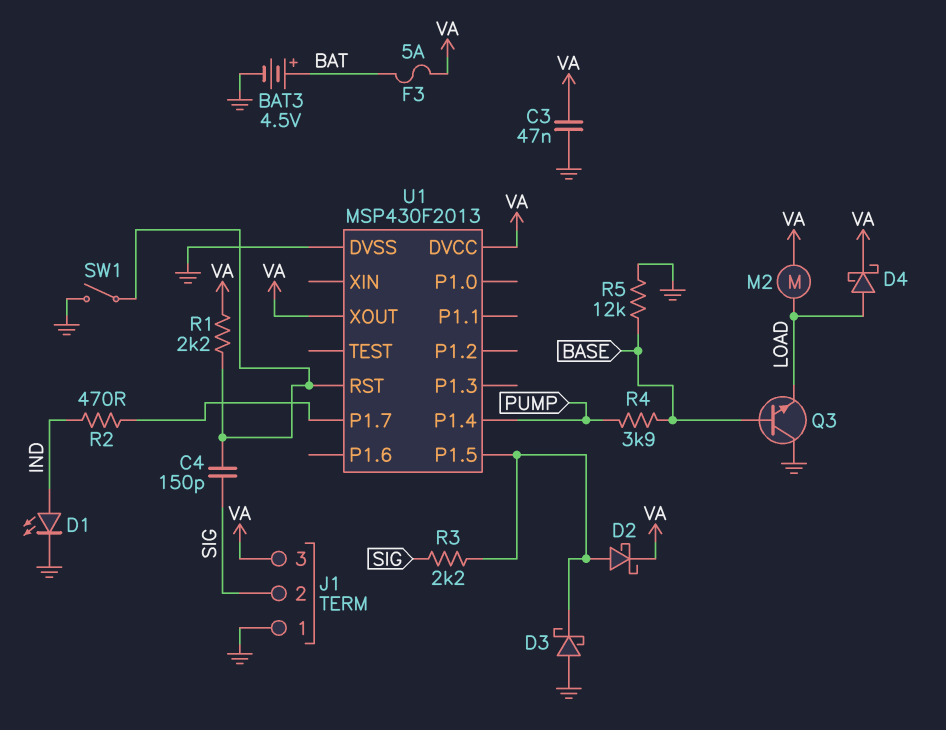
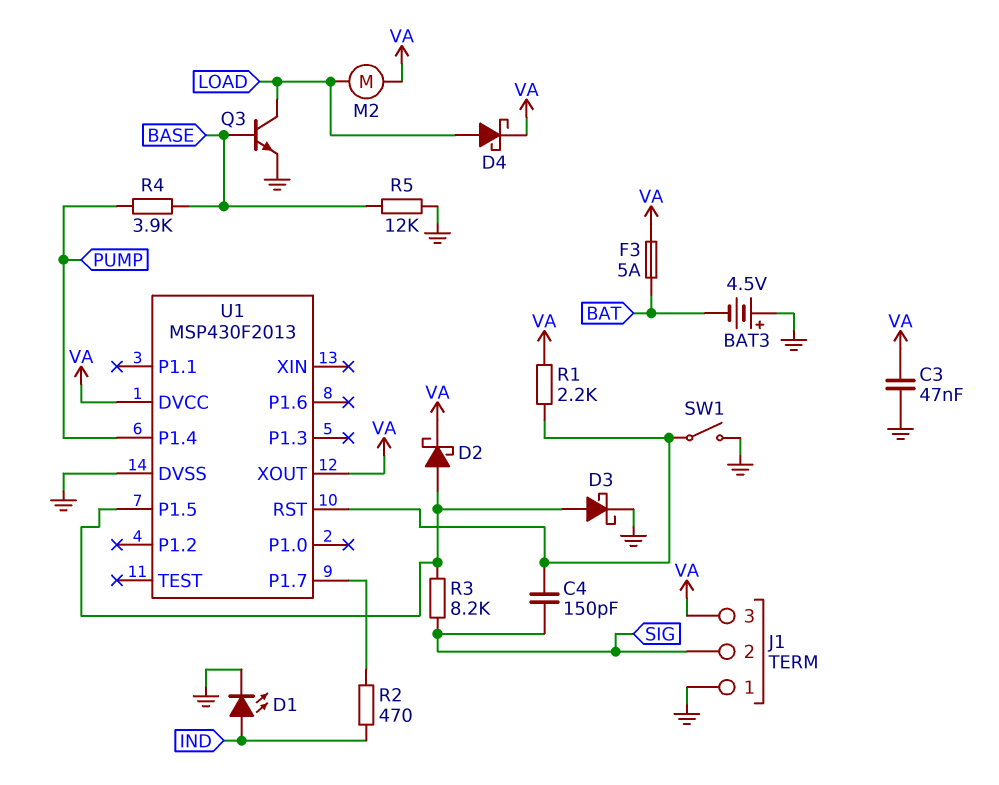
BAT3: 4.5V (plus BAT, minus GND) -> 4.5V (plus GND, minus BAT)
D3: schottky (A GND, K U1/P1.5) -> schottky (A U1/P1.5, K GND)
Q3: NPN (B BASE, C GND, E LOAD) -> NPN (B BASE, C LOAD, E GND)
R3: 2.2k (SIG, U1/P1.5) -> 8.2k (SIG, U1/P1.5)

